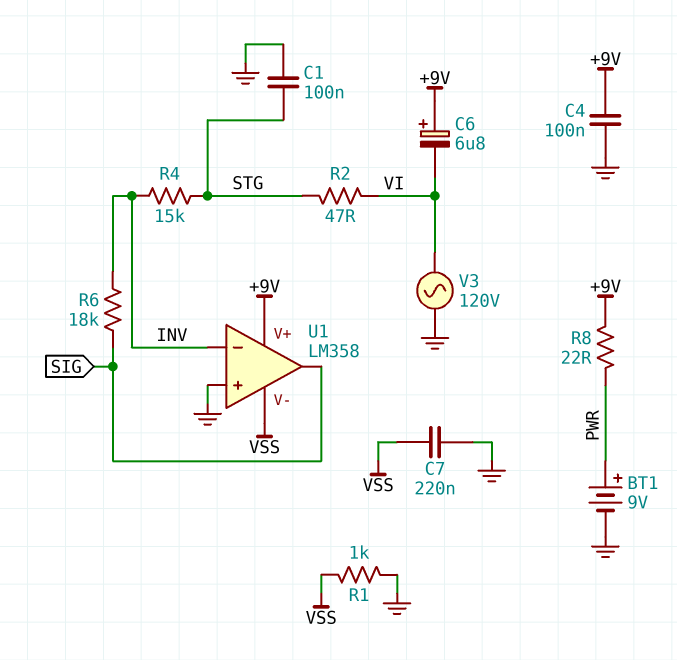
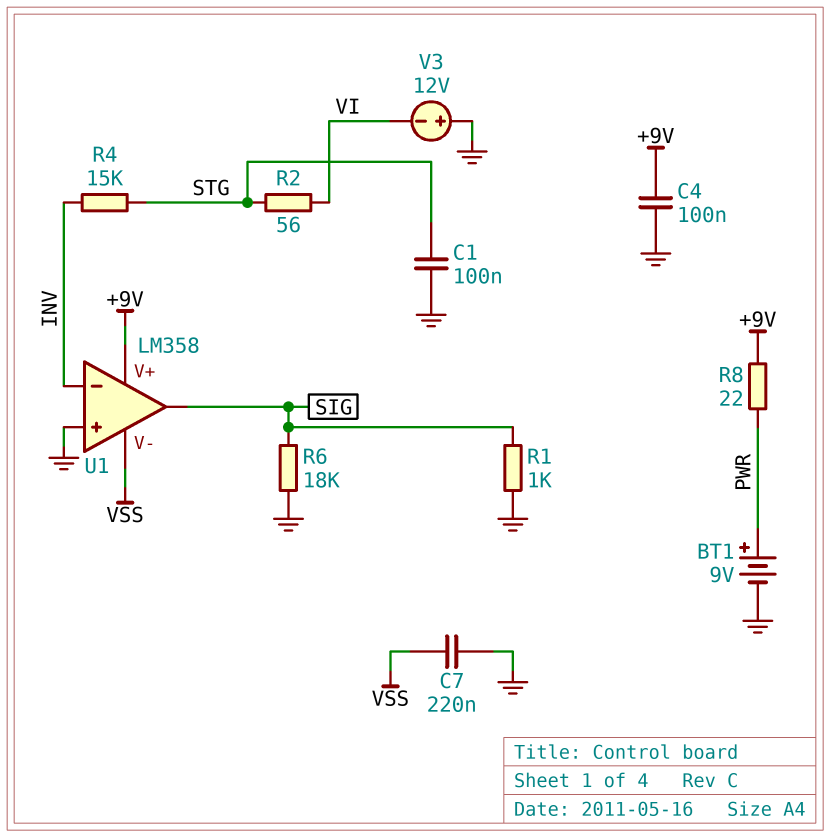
C6: 6.8uF (plus +9V, minus VI) -> none
R1: 1k (GND, VSS) -> 1k (GND, SIG)
R2: 47 (STG, VI) -> 56 (STG, VI)
R6: 18k (INV, SIG) -> 18k (GND, SIG)
V3: AC 120V (GND, VI) -> 12V (plus GND, minus VI)

